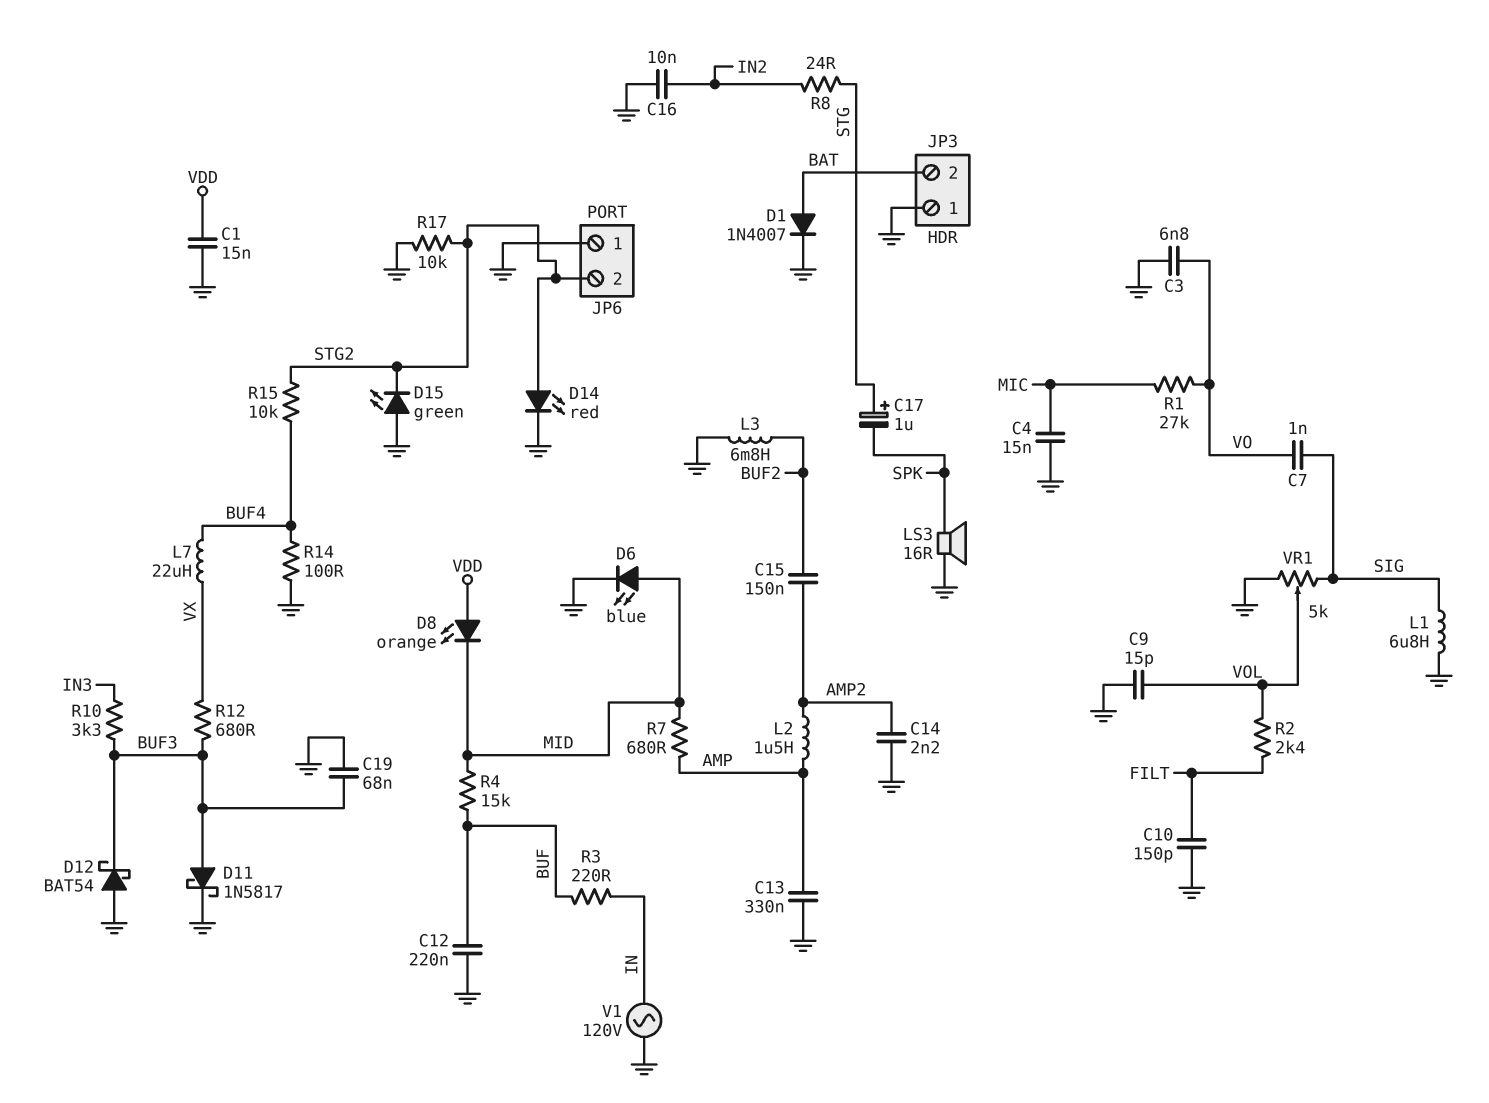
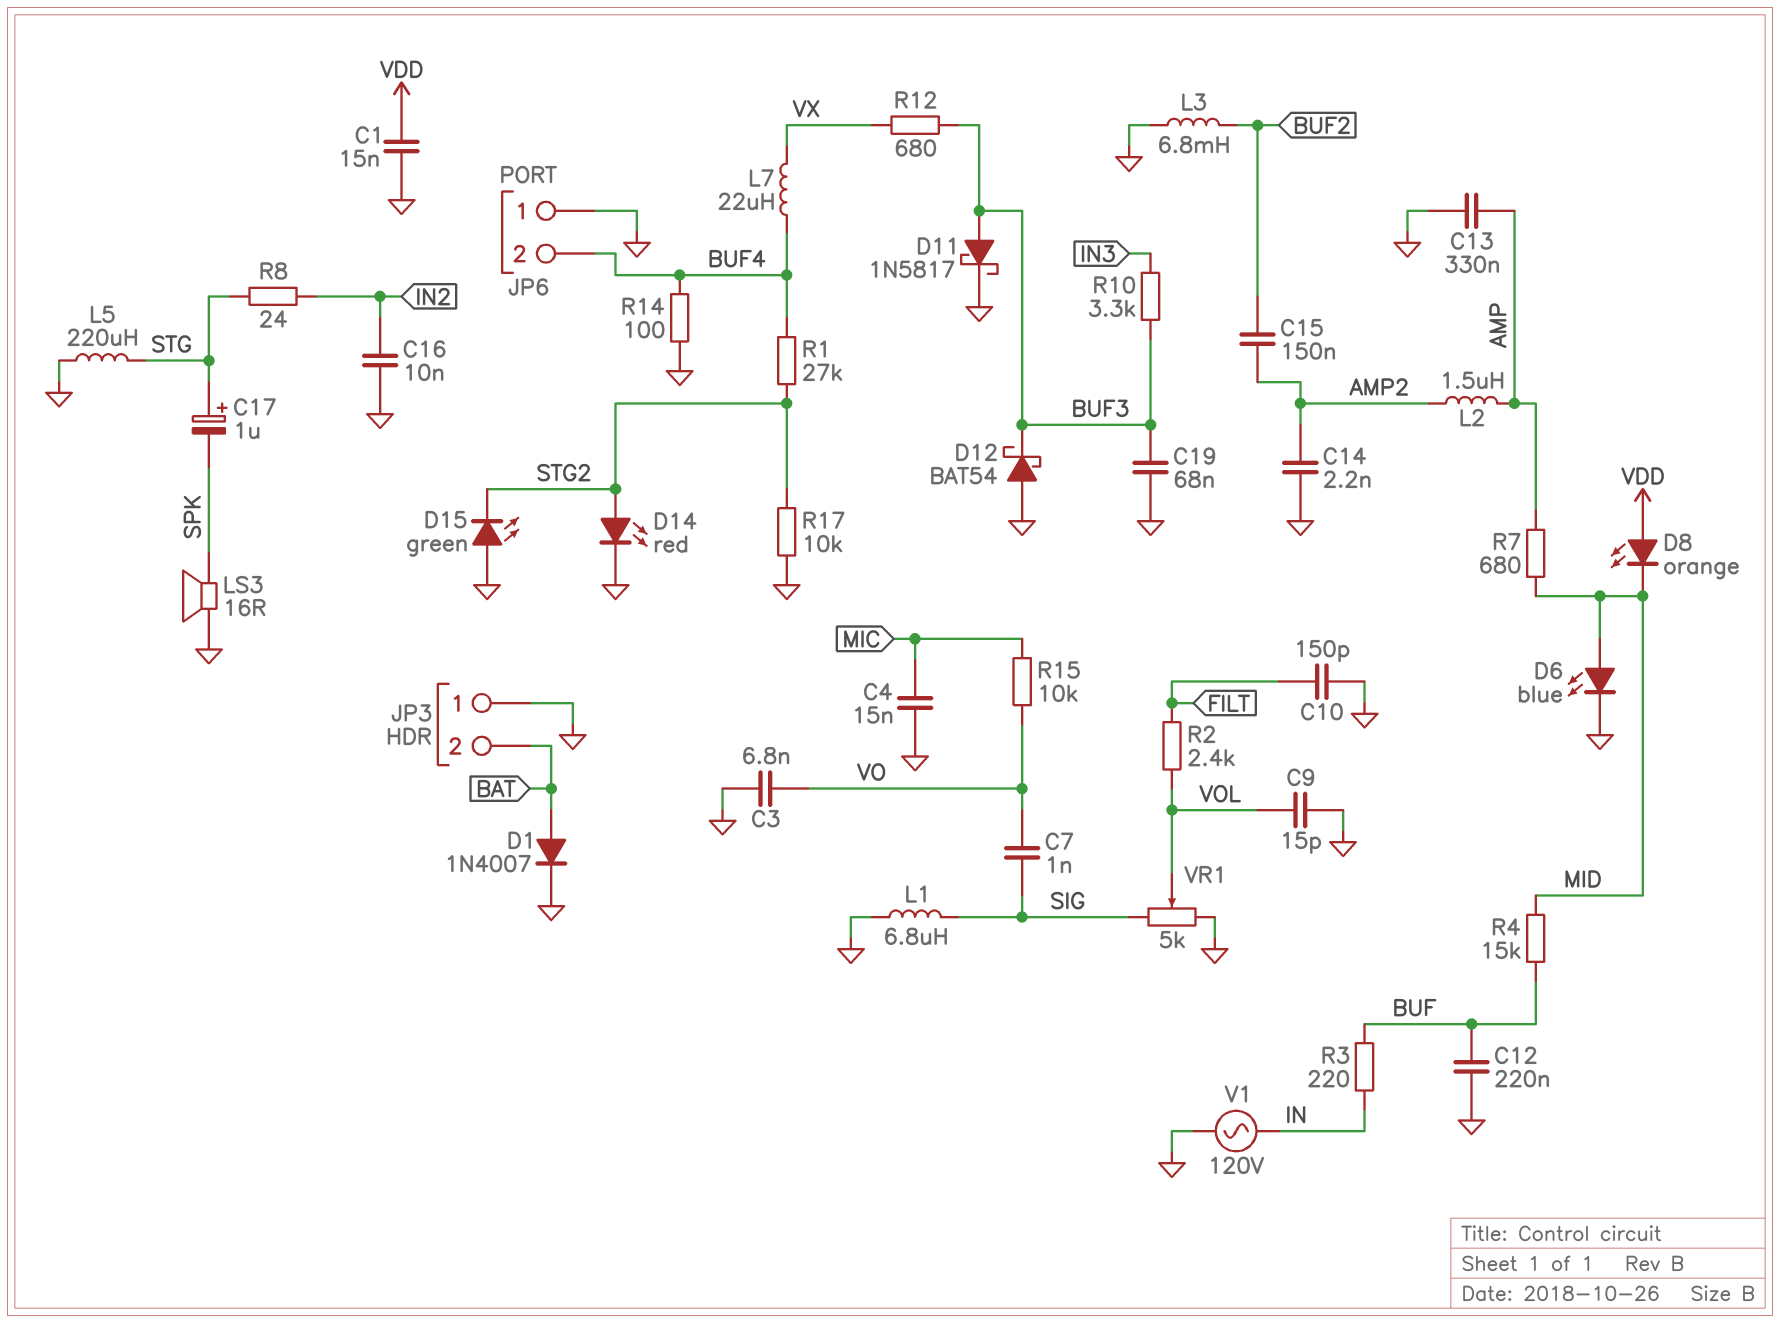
JP6 pin 2: STG2 -> BUF4
L5: none -> 220uH (GND, STG)
R1: 27k (MIC, VO) -> 27k (BUF4, STG2)
R15: 10k (BUF4, STG2) -> 10k (MIC, VO)

